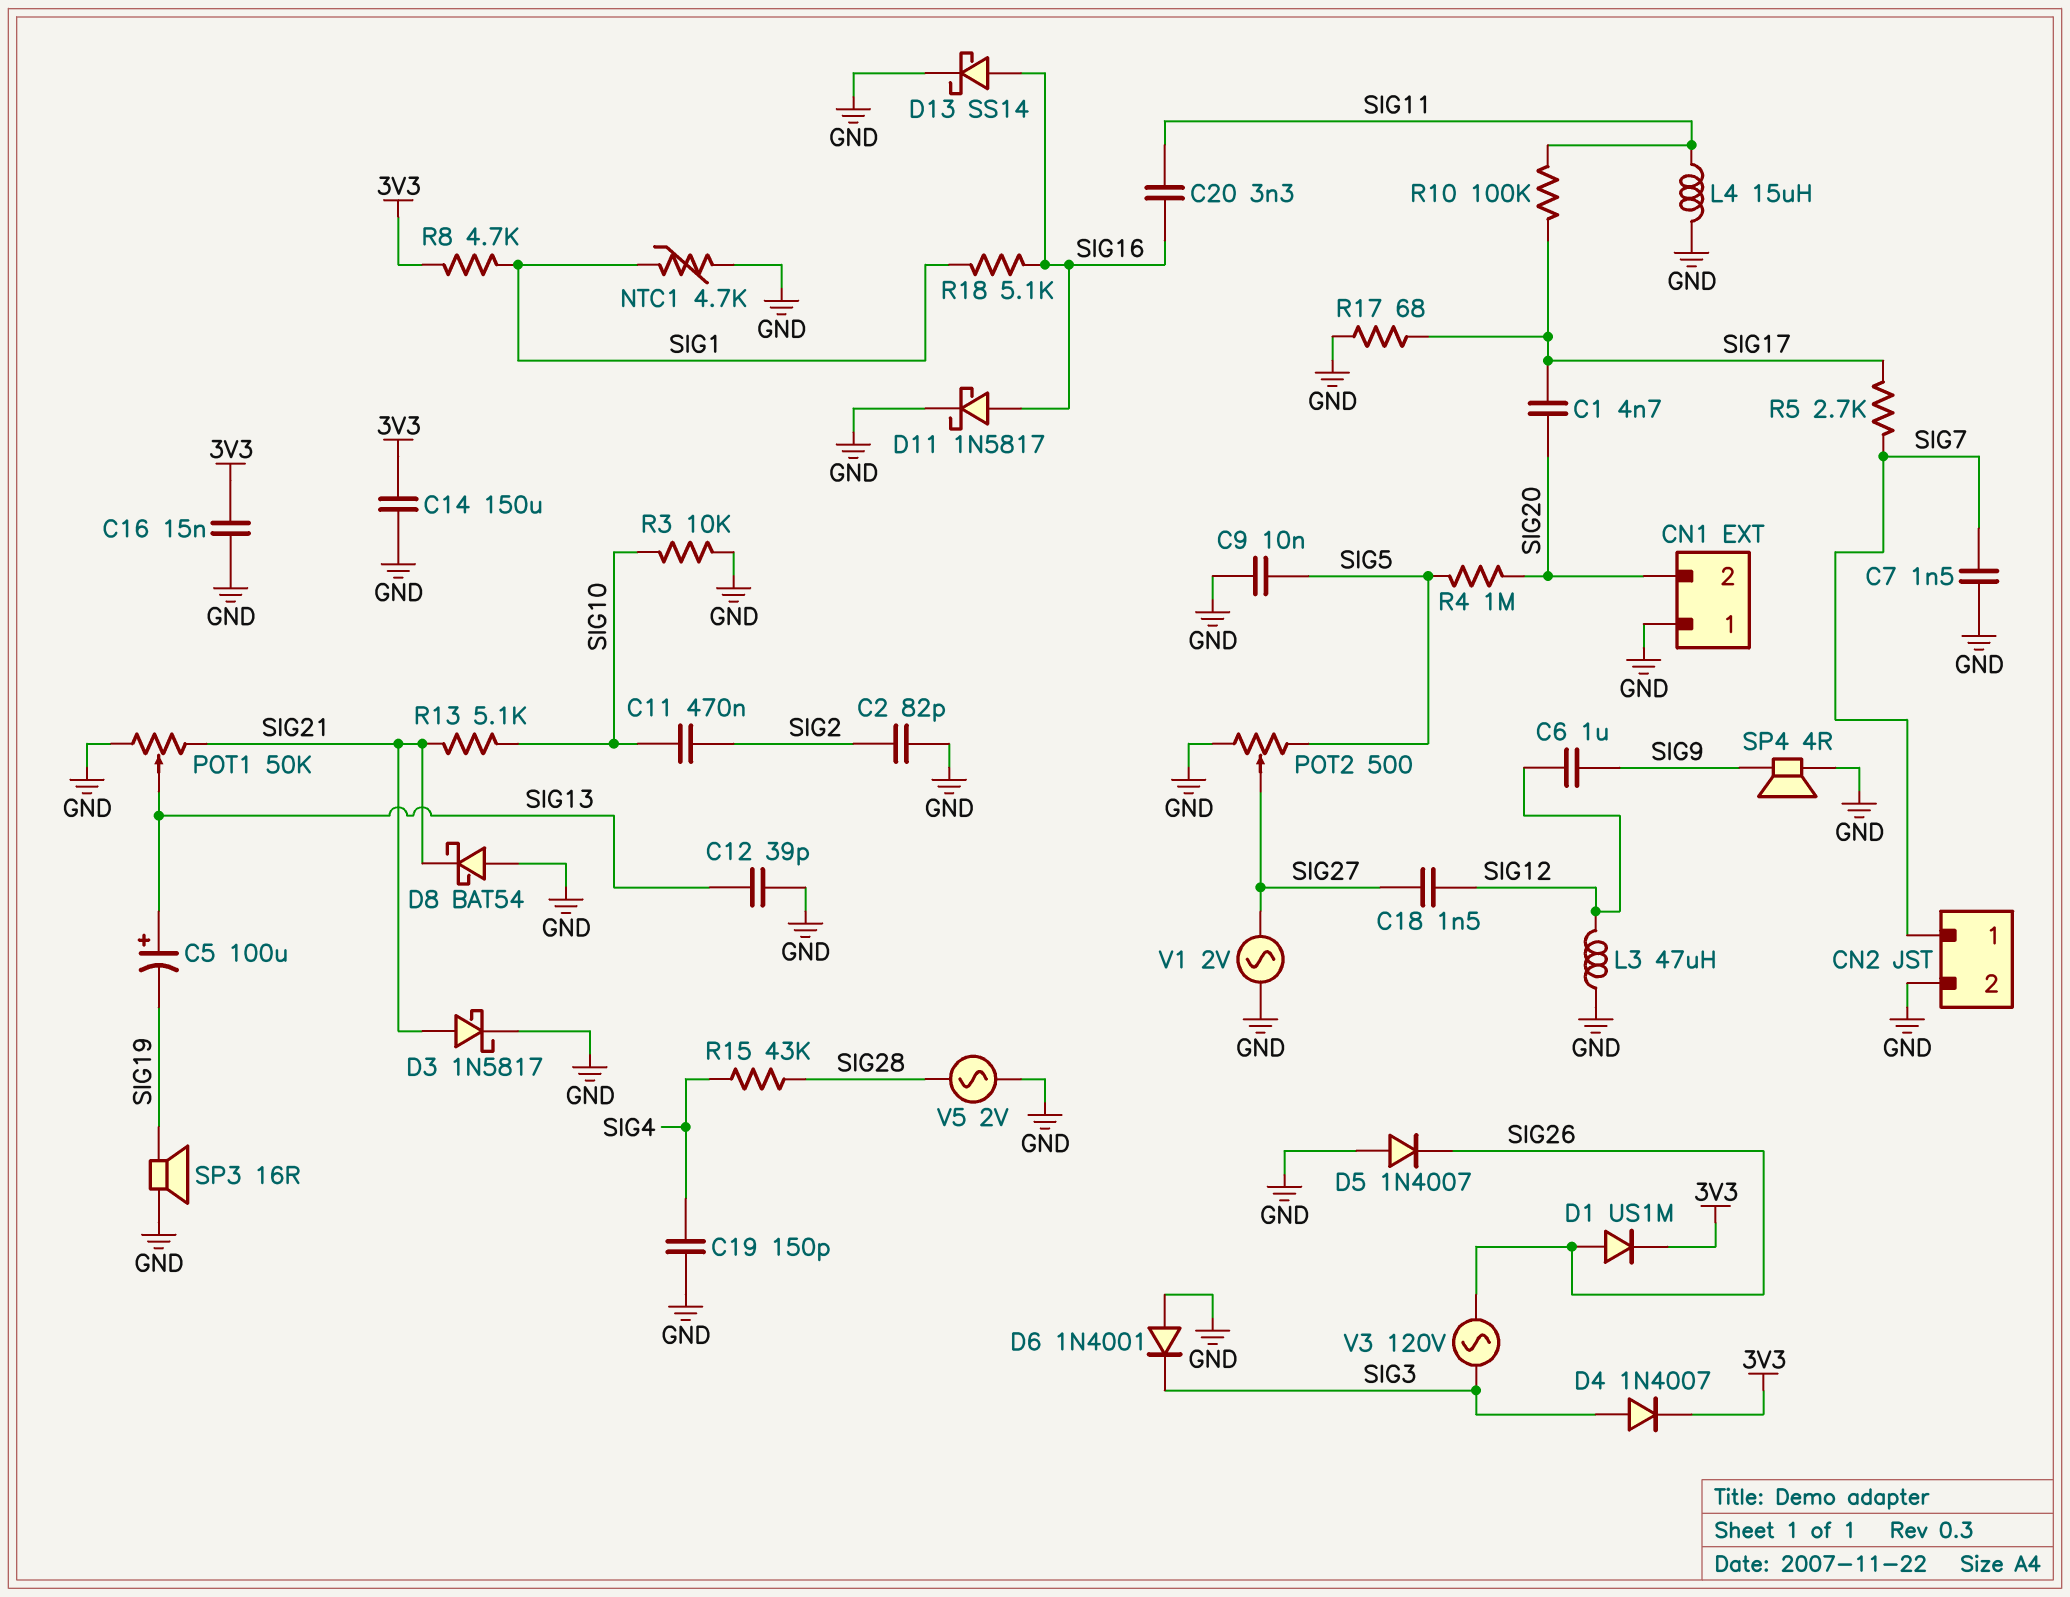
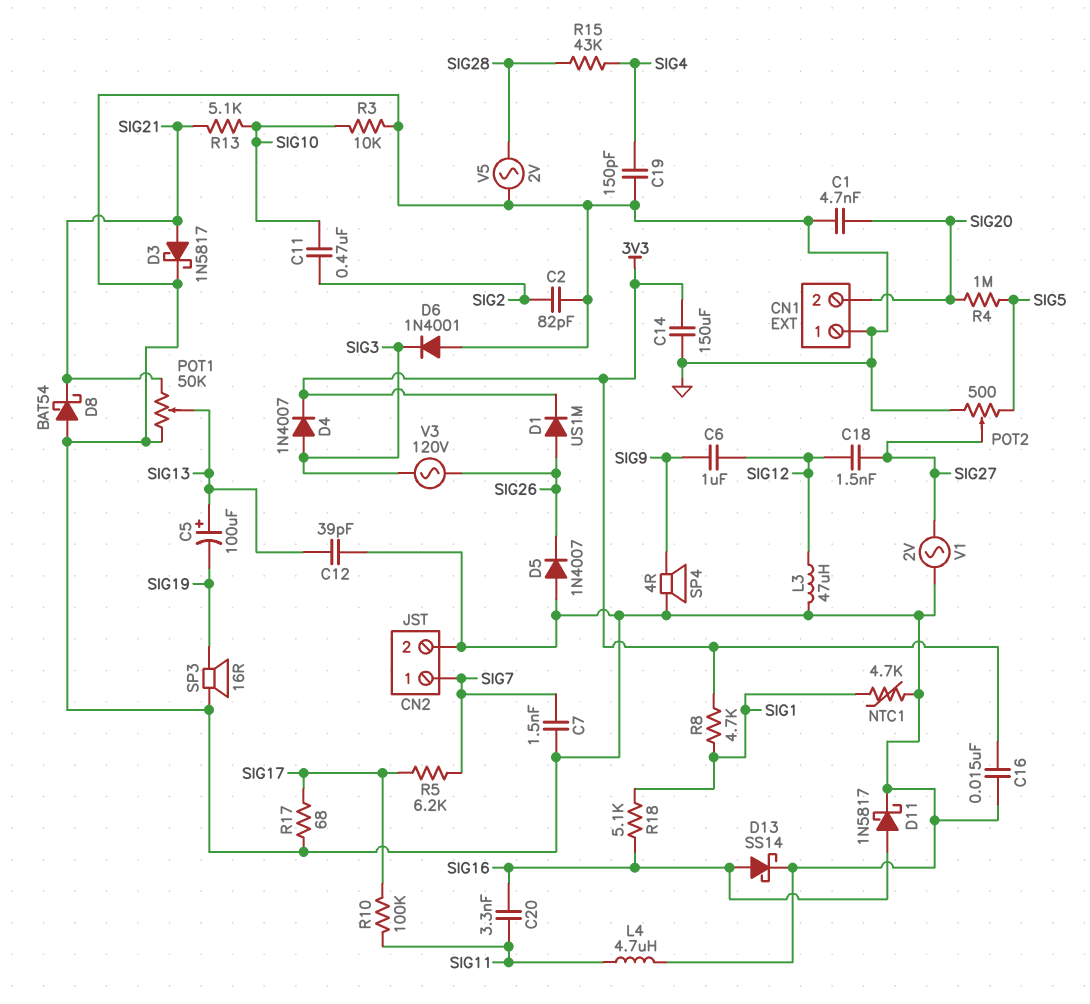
C1: 4.7nF (SIG17, SIG20) -> 4.7nF (GND, SIG20)
C9: 10nF (GND, SIG5) -> none
L4: 15uH (GND, SIG11) -> 4.7uH (GND, SIG11)
R5: 2.7k (SIG7, SIG17) -> 6.2k (SIG7, SIG17)

